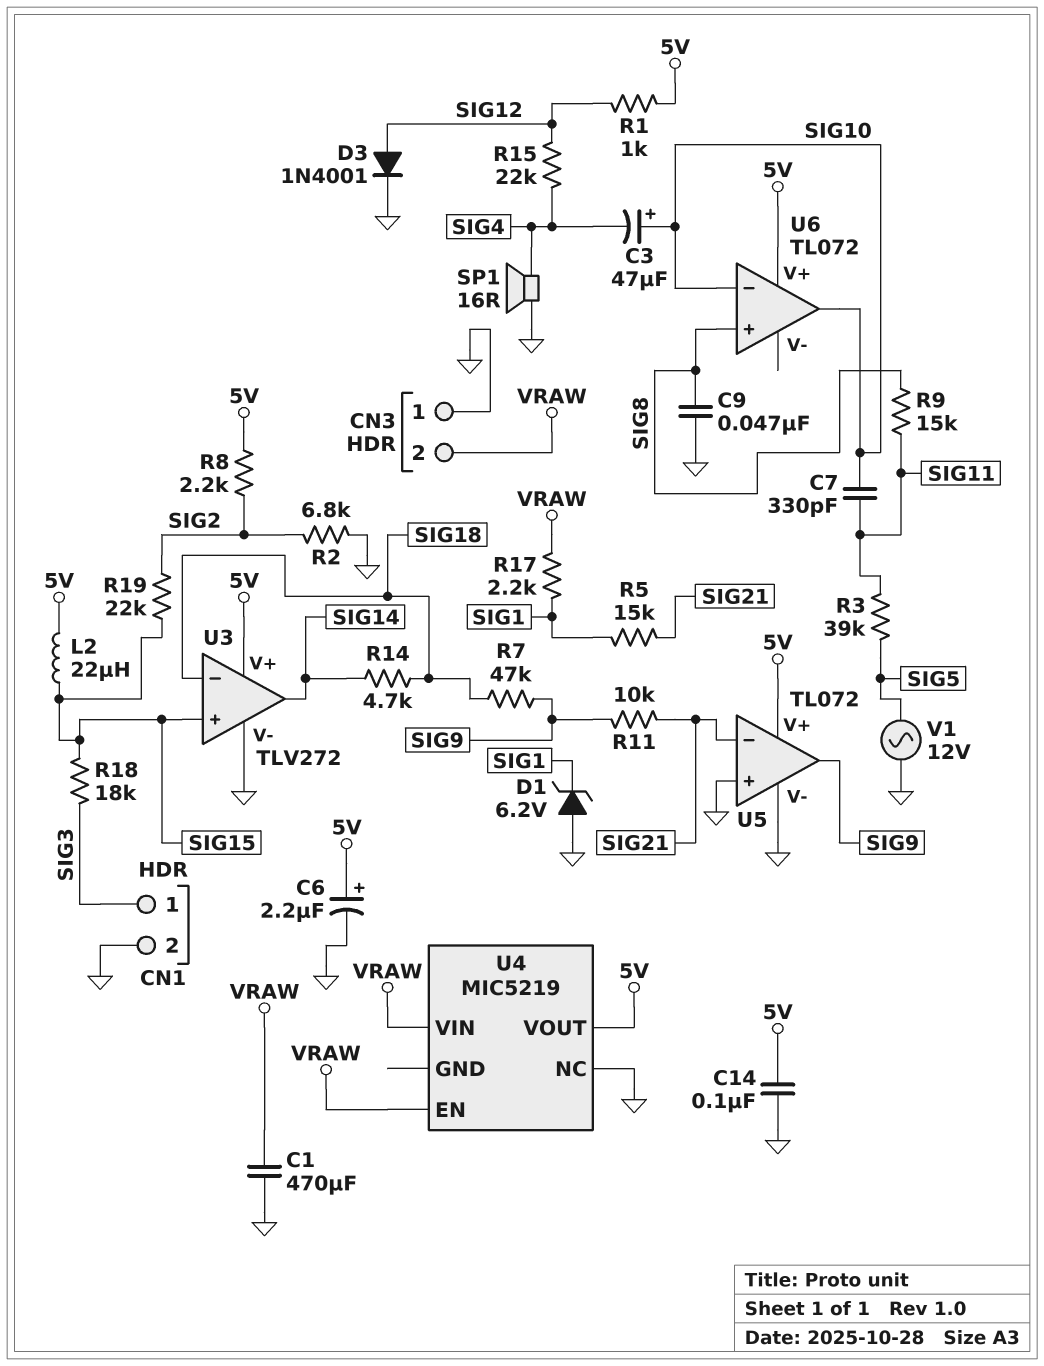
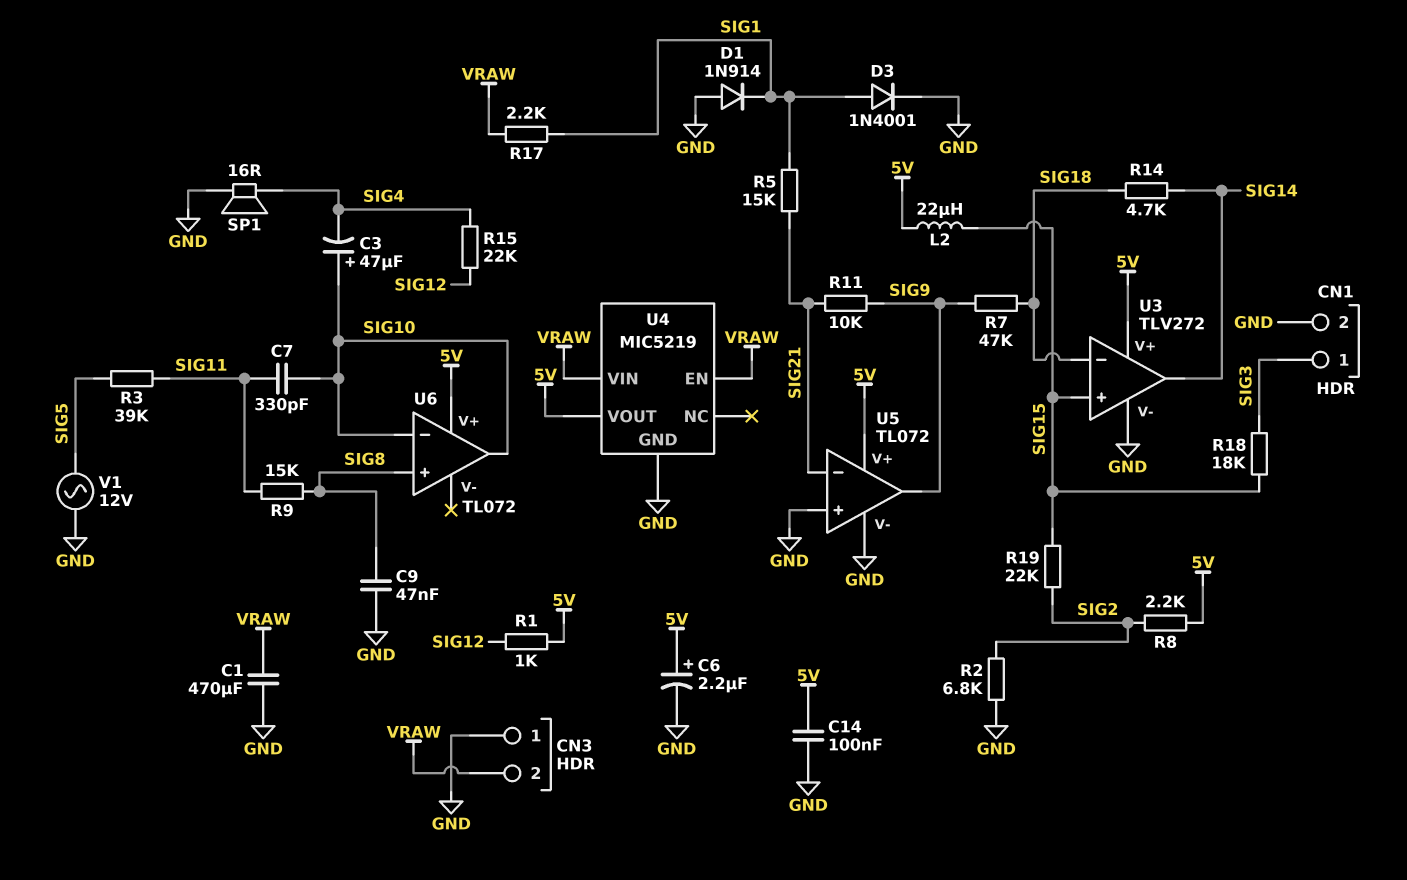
D1: zener 6.2V (A GND, K SIG1) -> diode 1N914 (A GND, K SIG1)
D3: diode 1N4001 (A SIG12, K GND) -> diode 1N4001 (A SIG1, K GND)
U4 pin GND: none -> GND
U4 pin NC: GND -> none

